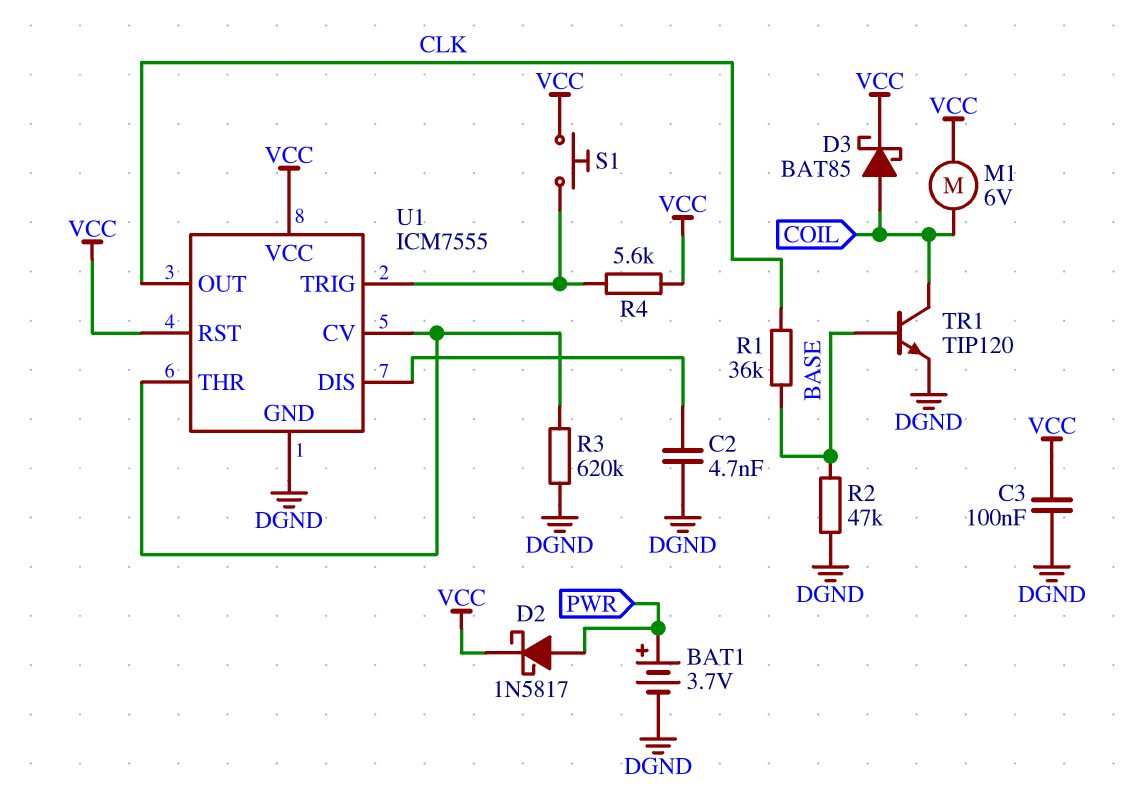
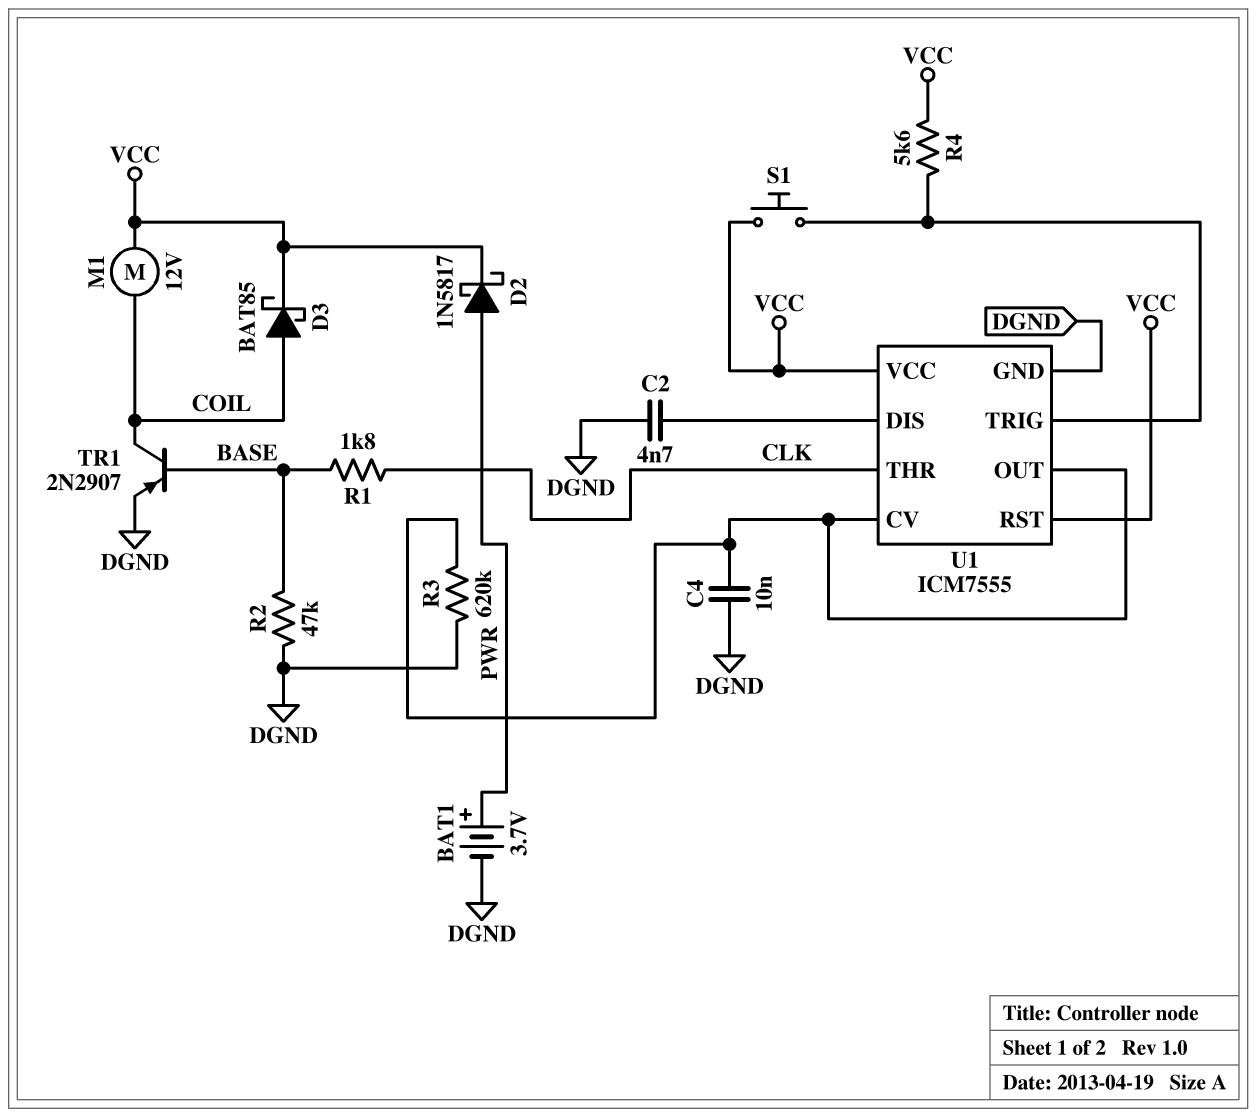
C3: 100nF (DGND, VCC) -> none
C4: none -> 10nF (DGND, U1/CV)
M1: motor 6V (COIL, VCC) -> motor 12V (COIL, VCC)
R1: 36k (BASE, CLK) -> 1.8k (BASE, CLK)
TR1: NPN TIP120 (B BASE, C COIL, E DGND) -> PNP 2N2907 (B BASE, C COIL, E DGND)
U1 pin OUT: CLK -> U1/CV
U1 pin THR: U1/CV -> CLK

